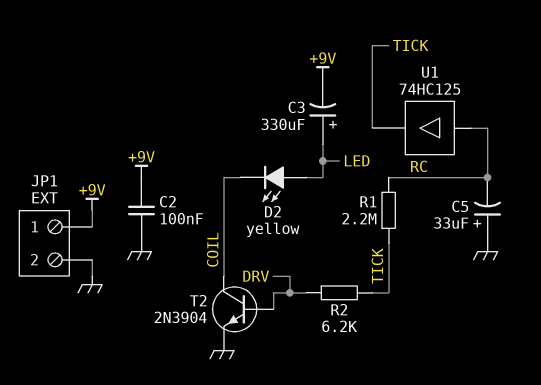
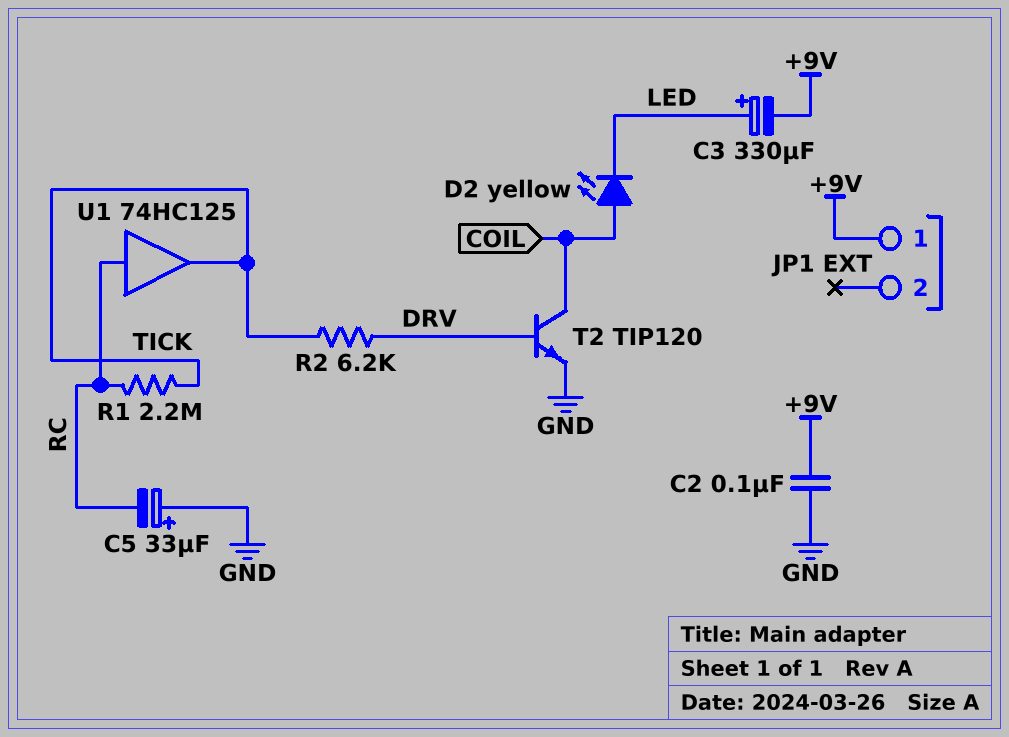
D2: LED yellow (A LED, K COIL) -> LED yellow (A COIL, K LED)
JP1 pin 2: GND -> none
T2: NPN 2N3904 (B DRV, C COIL, E GND) -> NPN TIP120 (B DRV, C COIL, E GND)

